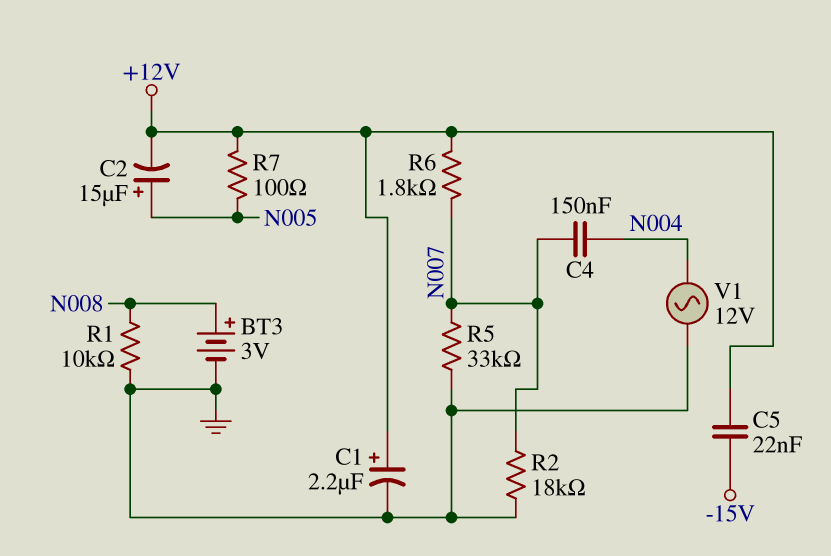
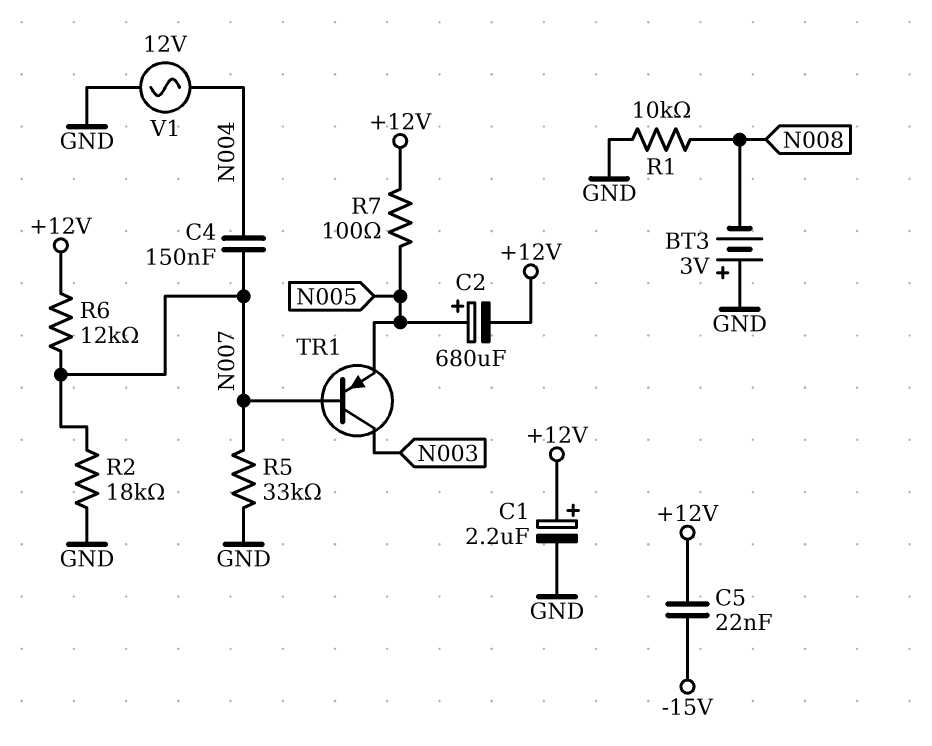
BT3: 3V (plus N008, minus GND) -> 3V (plus GND, minus N008)
C2: 15uF (plus N005, minus +12V) -> 680uF (plus N005, minus +12V)
R6: 1.8k (+12V, N007) -> 12k (+12V, N007)
TR1: none -> PNP (B N007, C N003, E N005)

